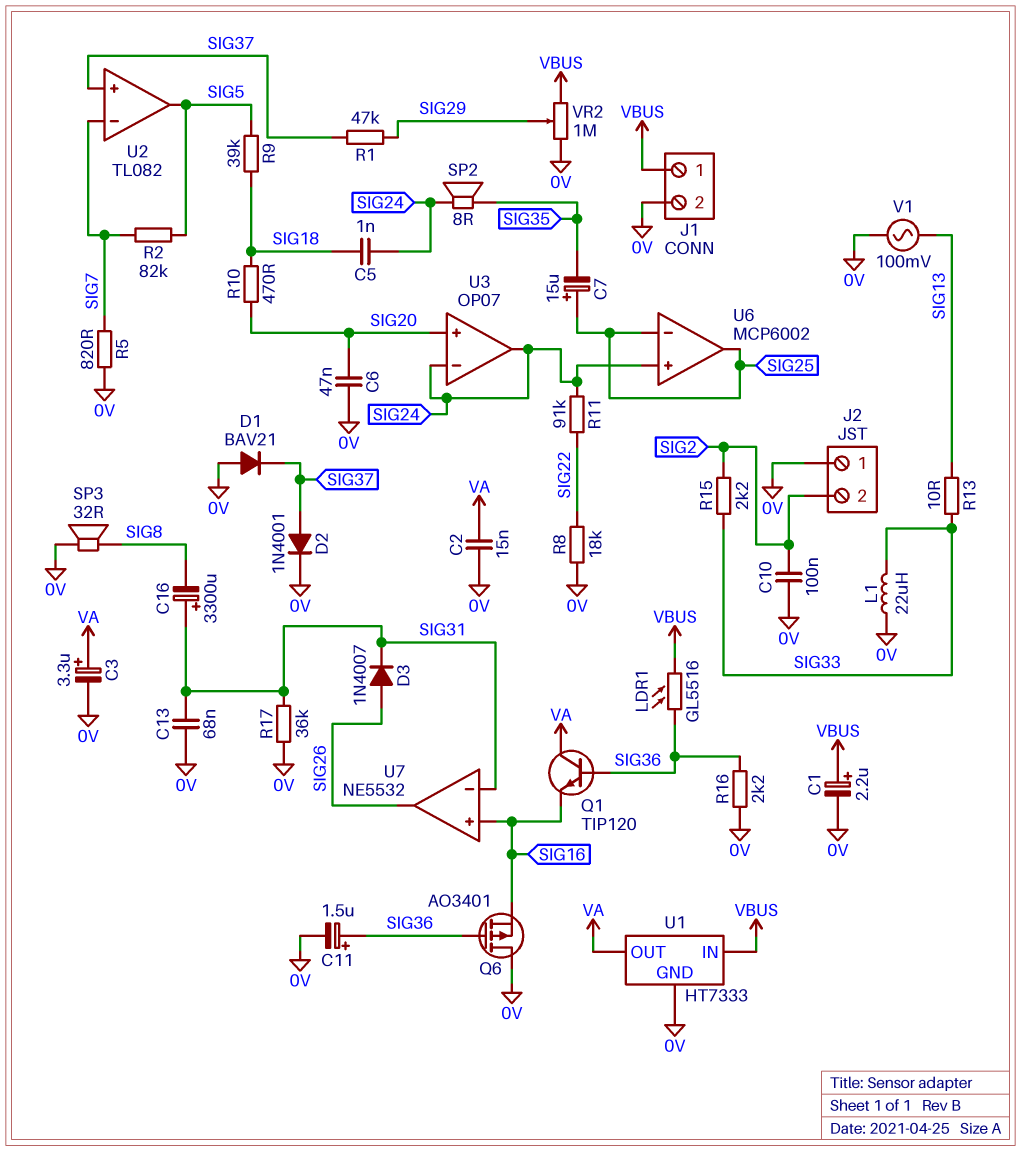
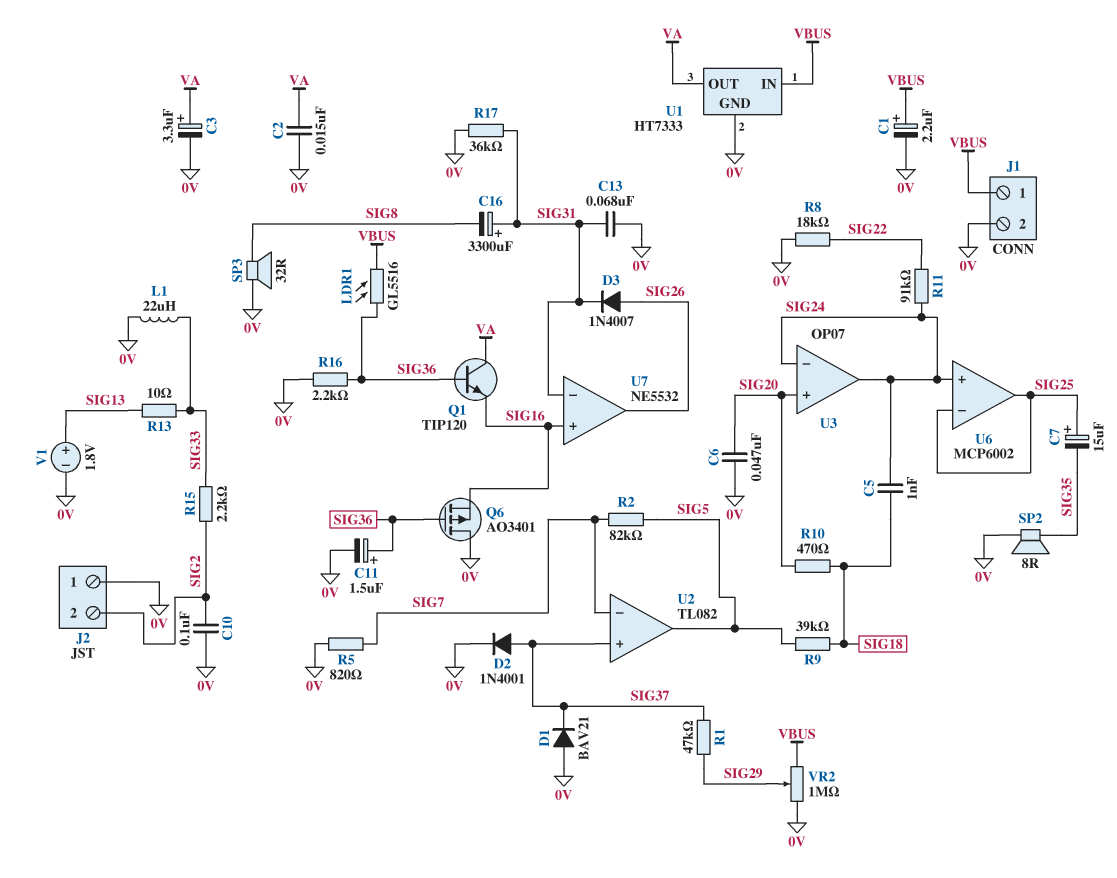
SP2: speaker 8R (SIG24, SIG35) -> speaker 8R (0V, SIG35)
V1: AC 100mV (0V, SIG13) -> 1.8V (plus SIG13, minus 0V)

